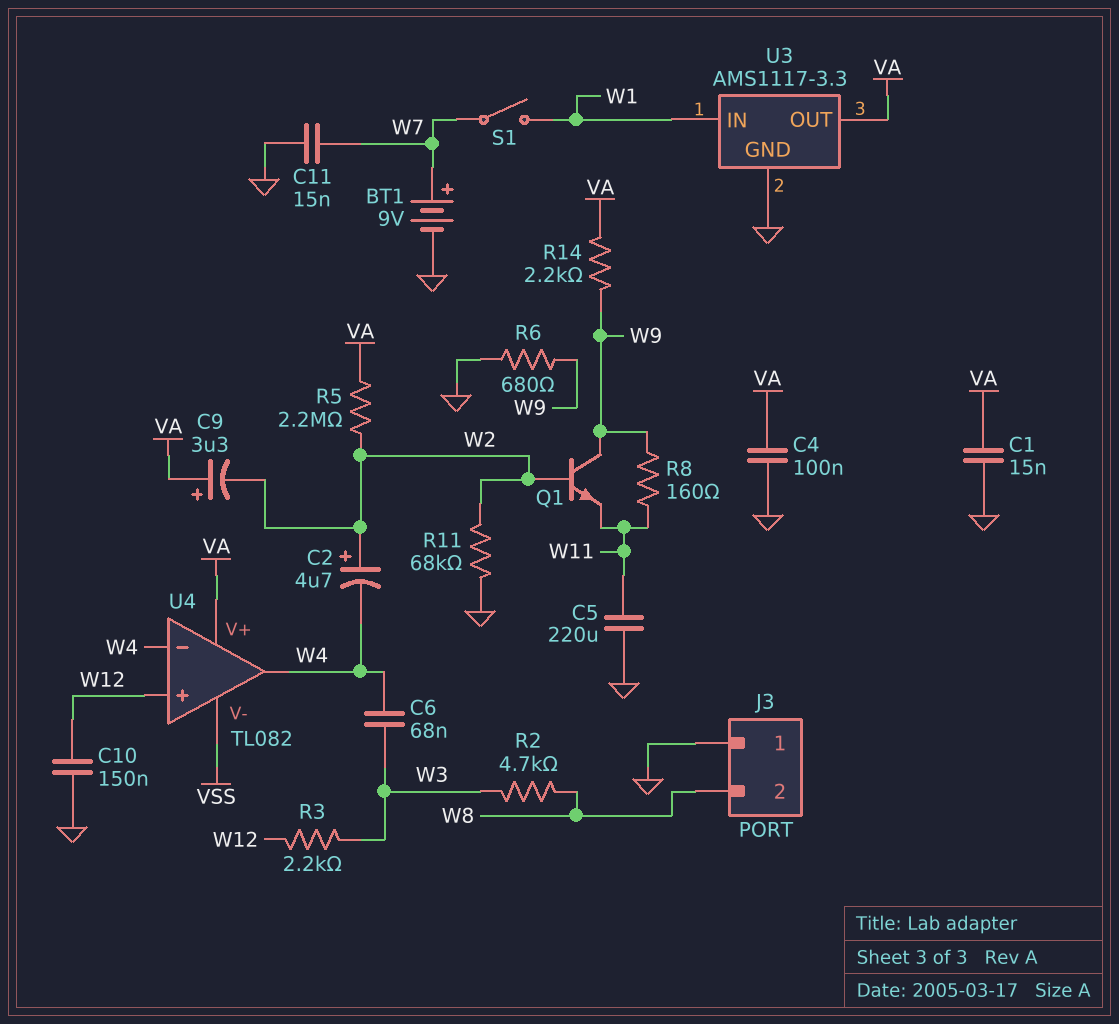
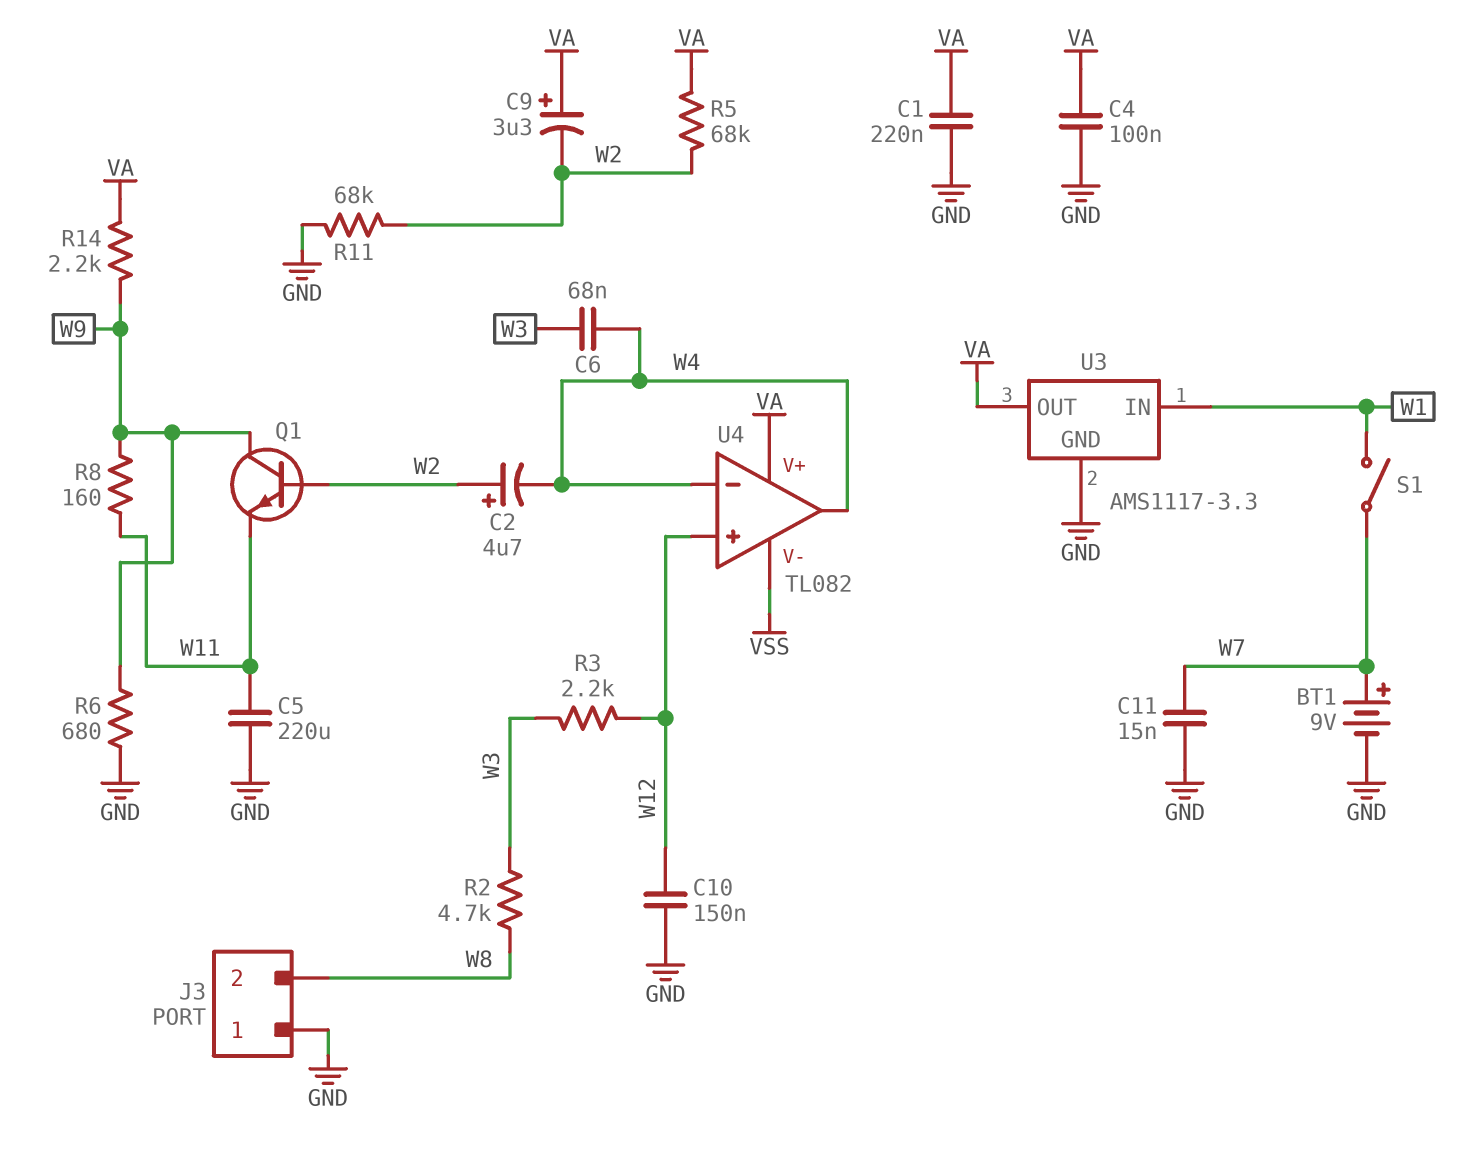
C1: 15nF (GND, VA) -> 220nF (GND, VA)
R5: 2.2M (VA, W2) -> 68k (VA, W2)

